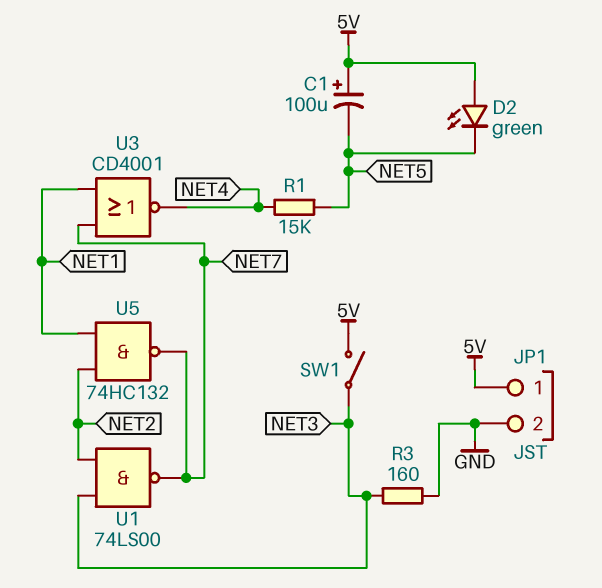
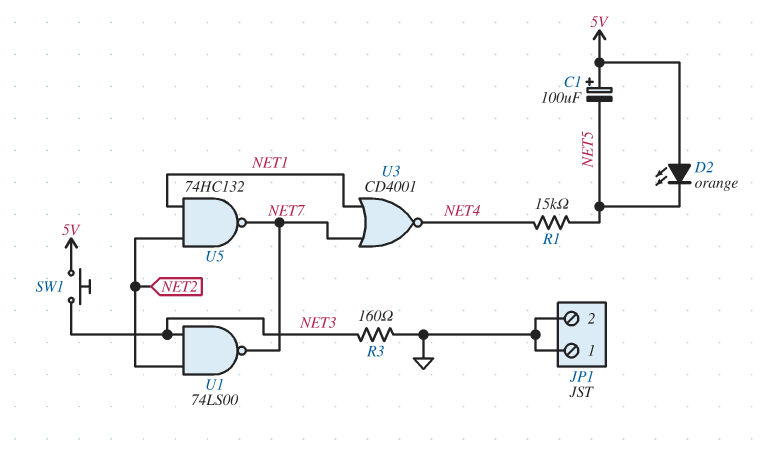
D2: LED green (A 5V, K NET5) -> LED orange (A 5V, K NET5)
JP1 pin 1: 5V -> GND
SW1: switch (5V, NET3) -> button (5V, NET3)

